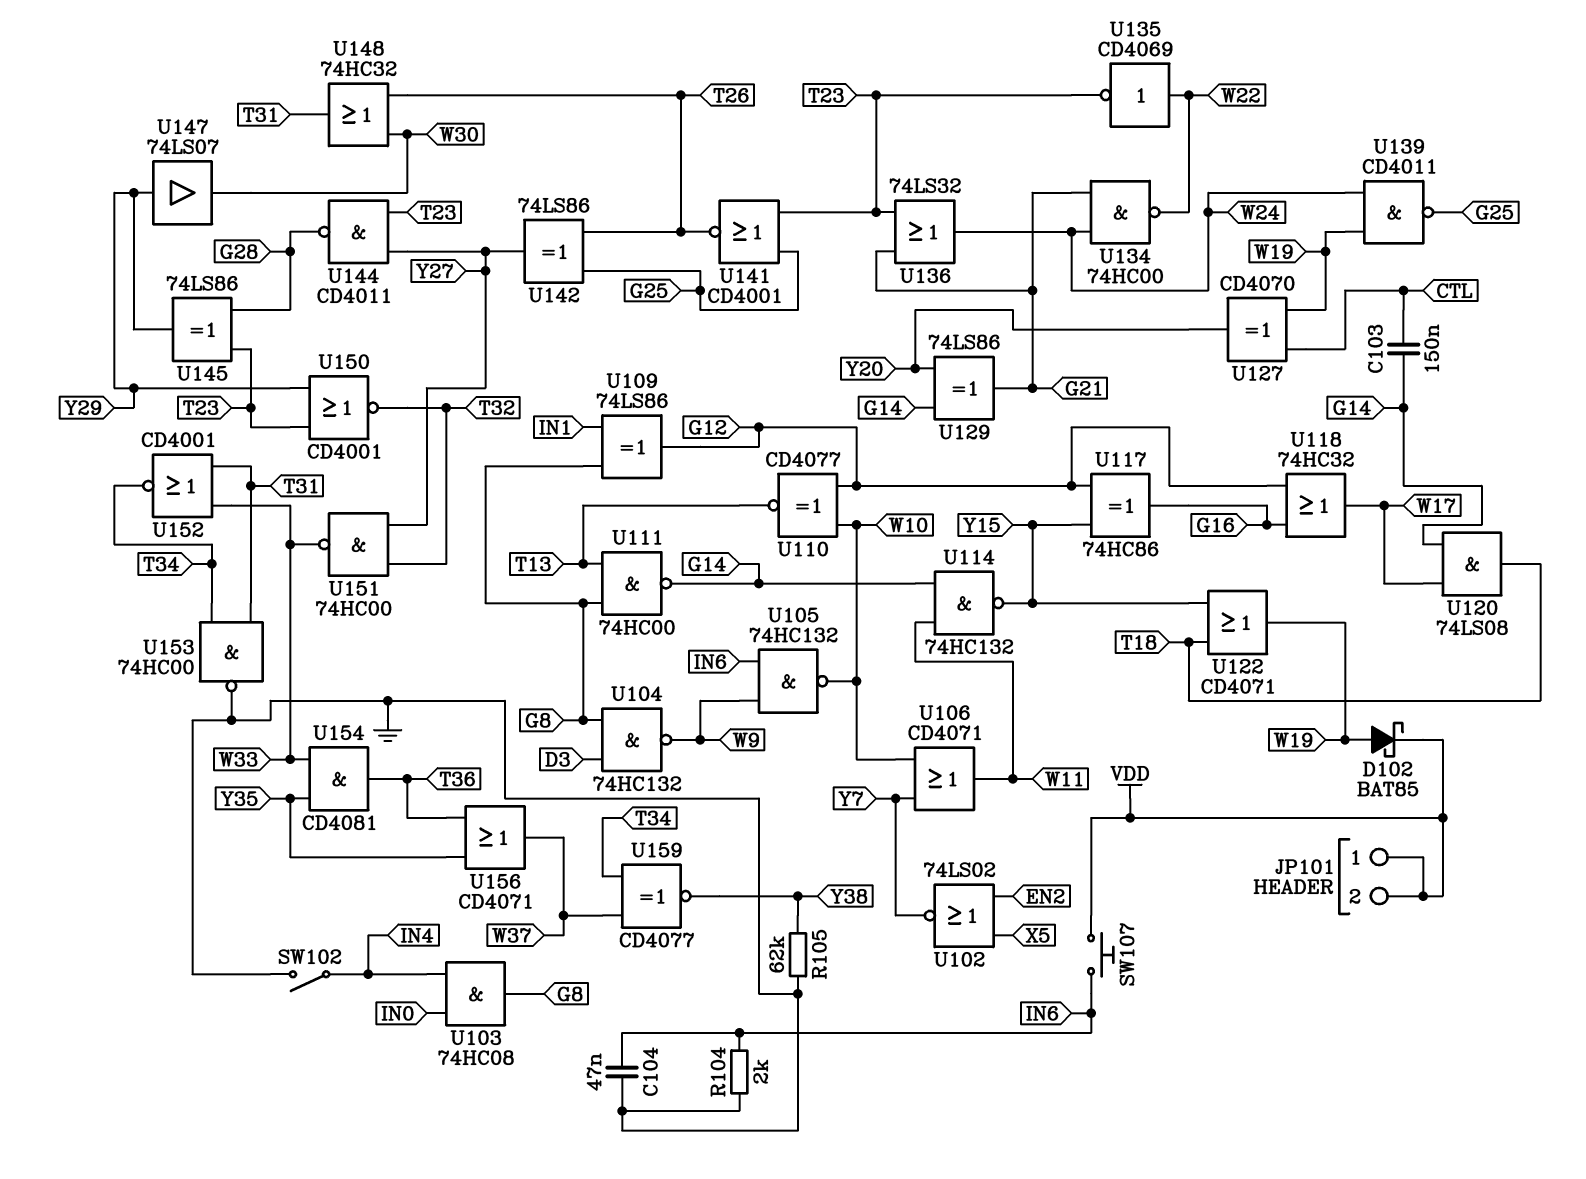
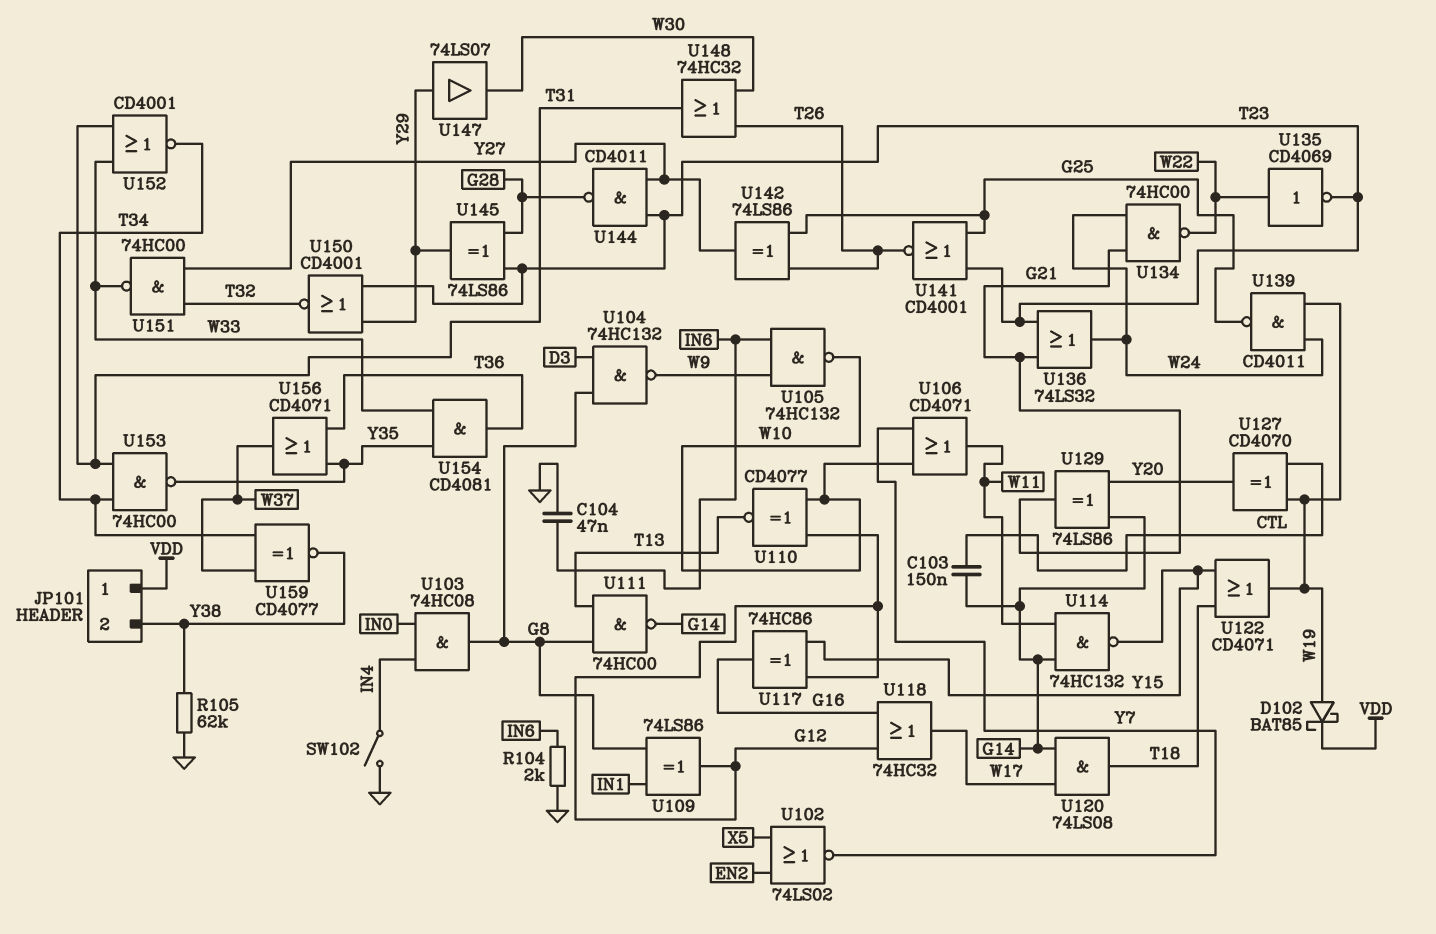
JP101 pin 2: VDD -> Y38
SW107: button (IN6, VDD) -> none
U153: NAND 74HC00 (in T31, in T34, out GND) -> NAND 74HC00 (in T31, in T34, out Y35)

